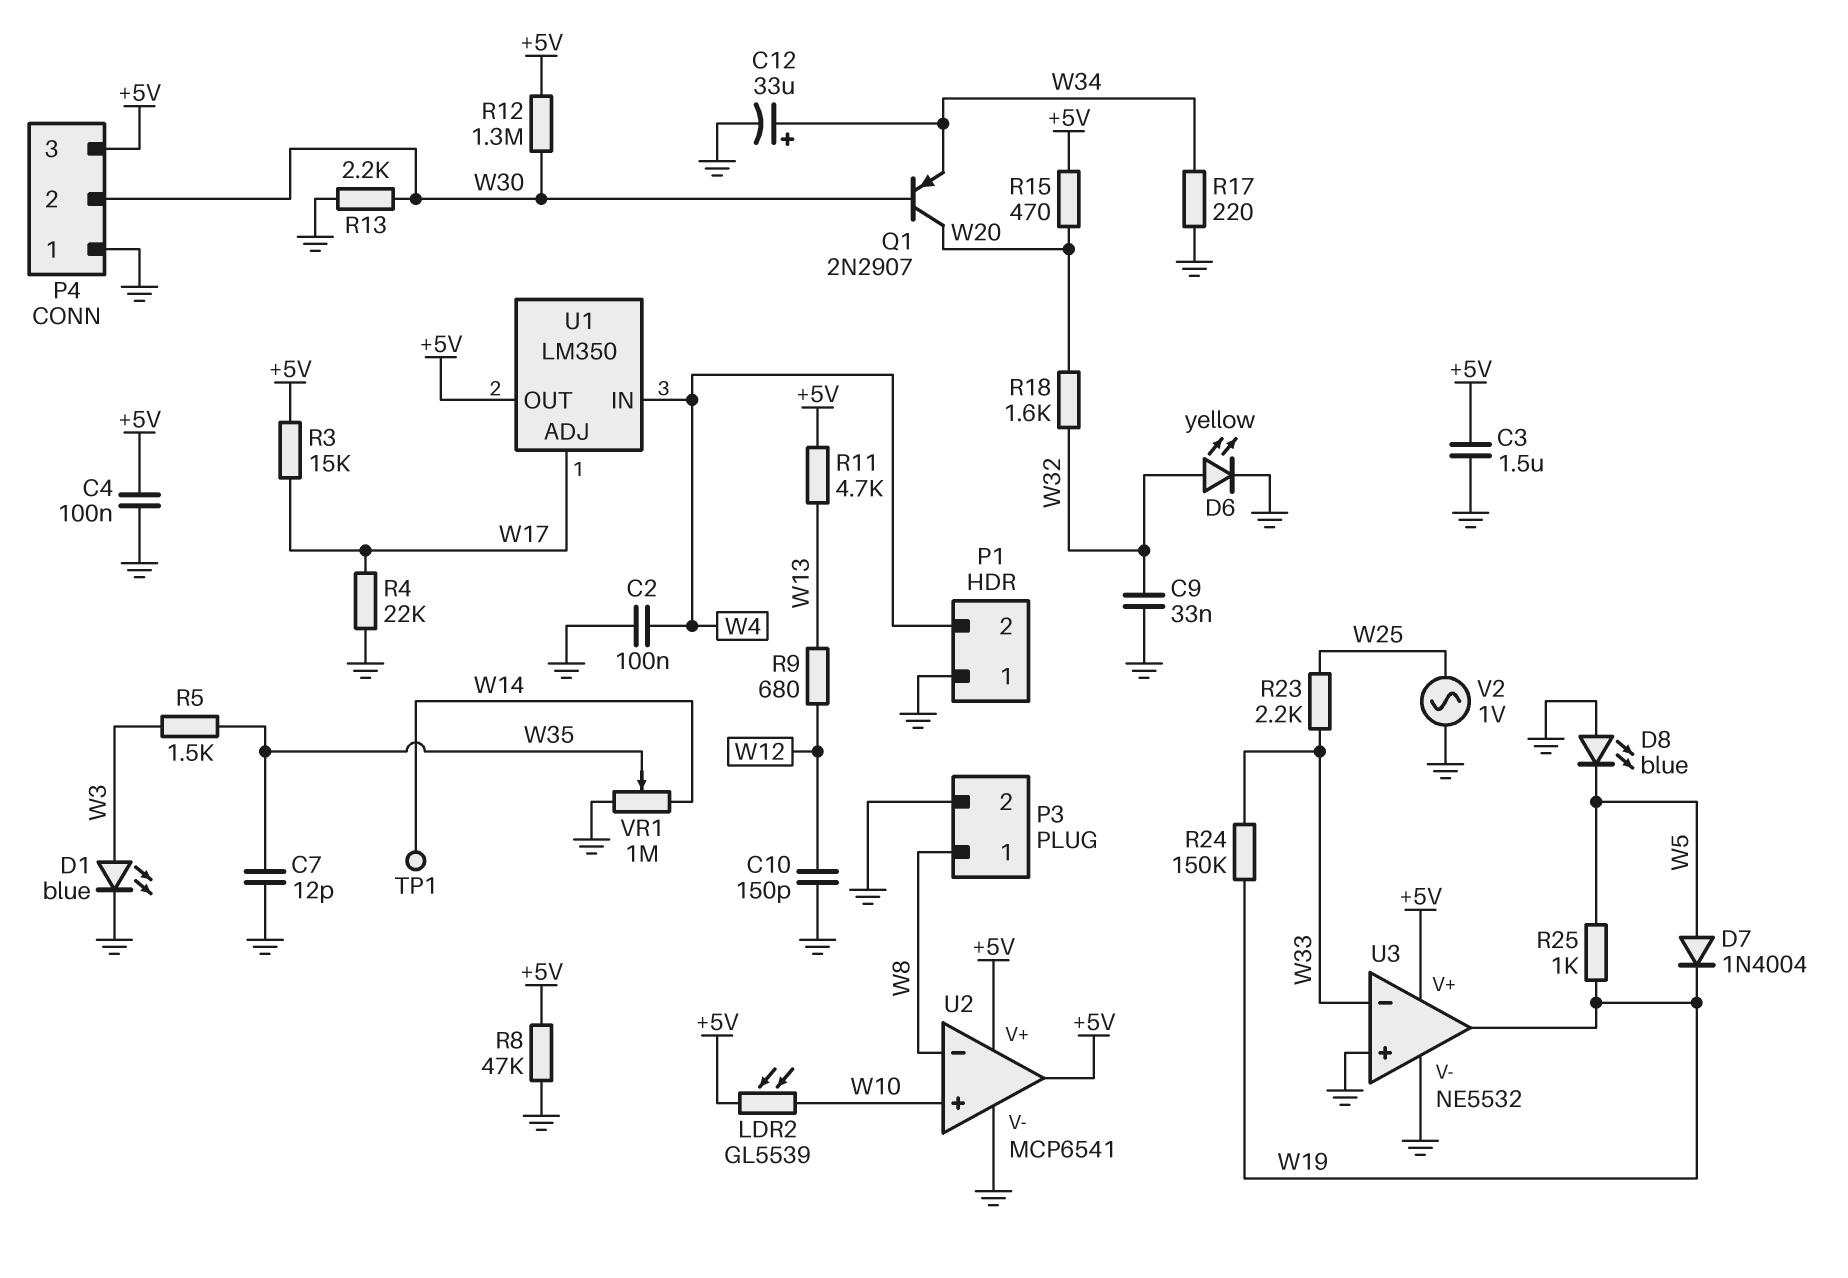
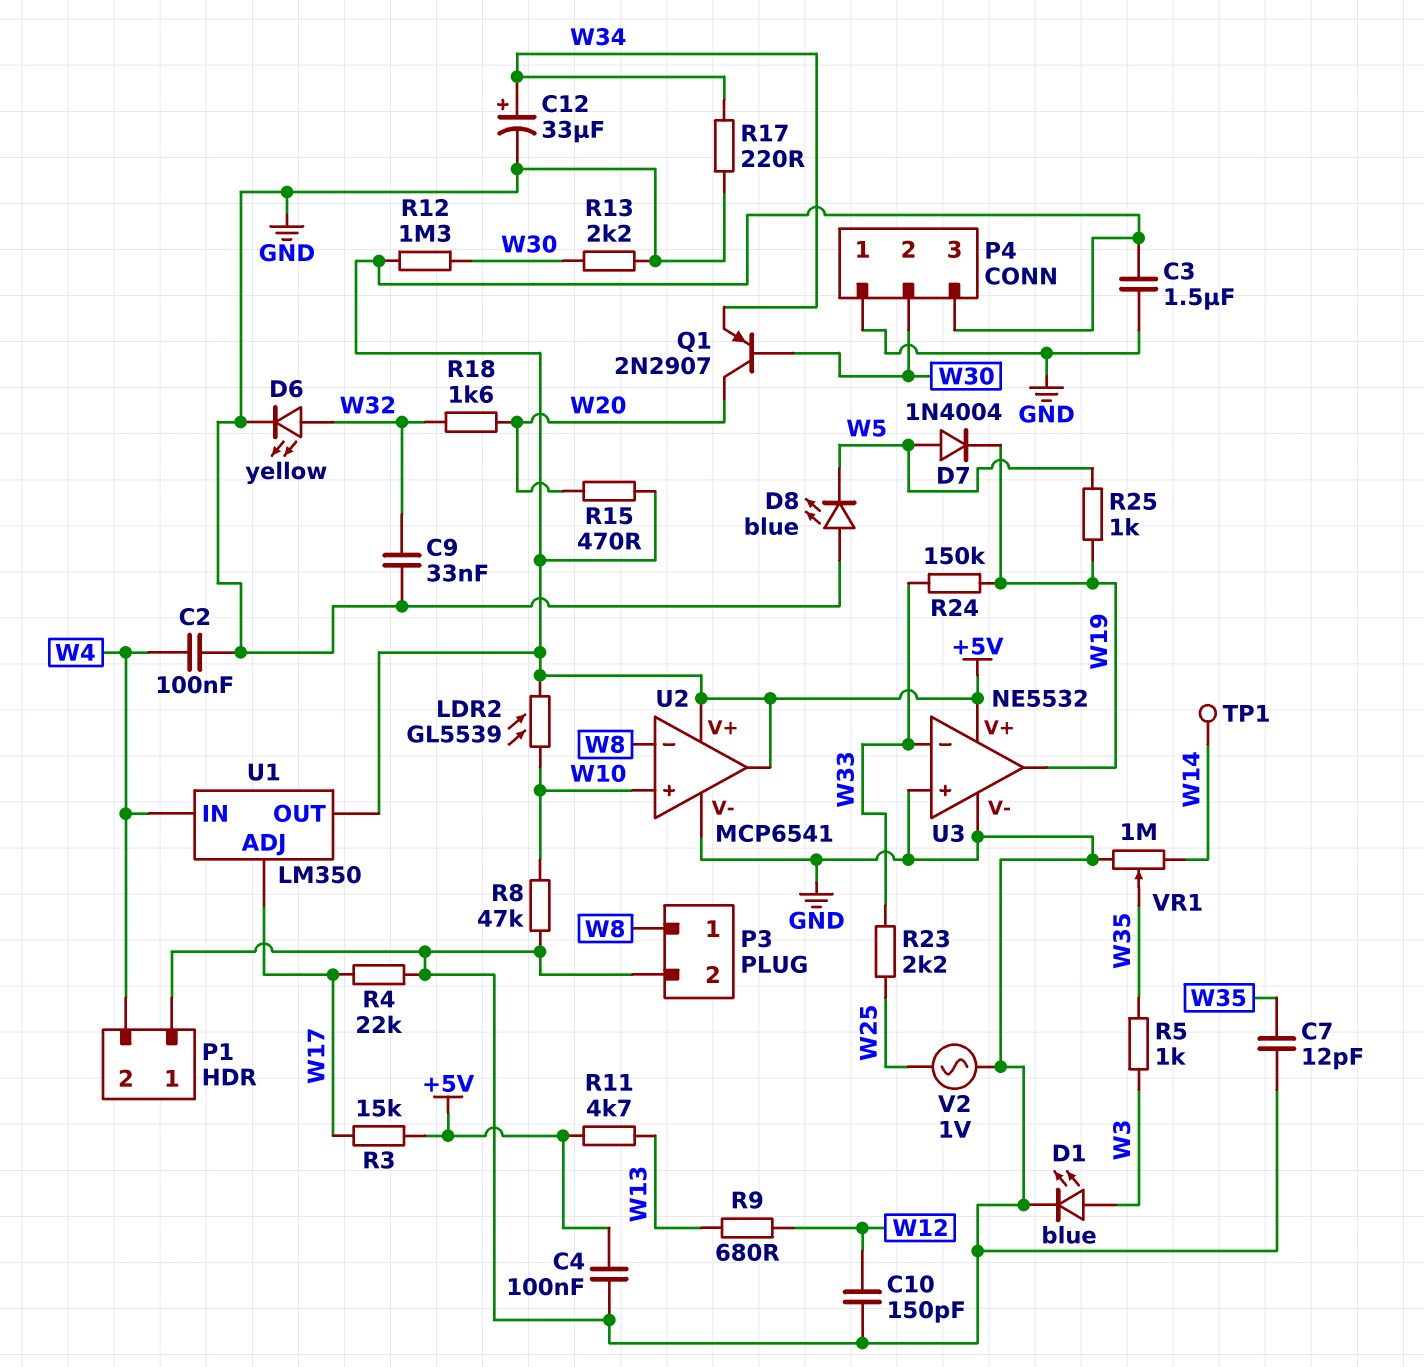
R5: 1.5k (W3, W35) -> 1k (W3, W35)
R8: 47k (+5V, GND) -> 47k (GND, W10)

